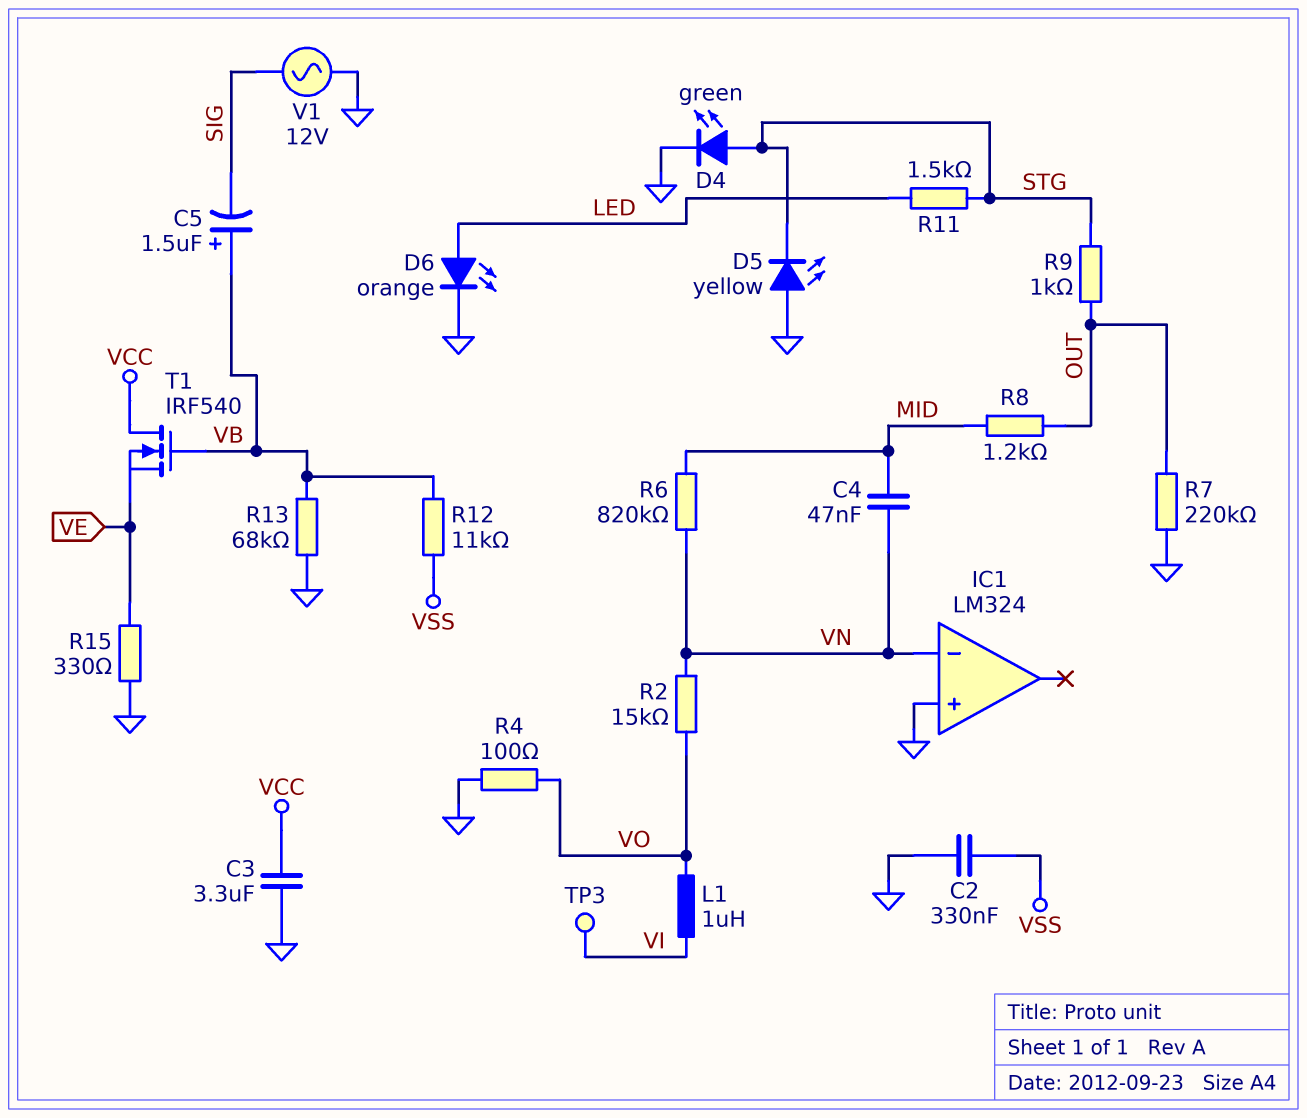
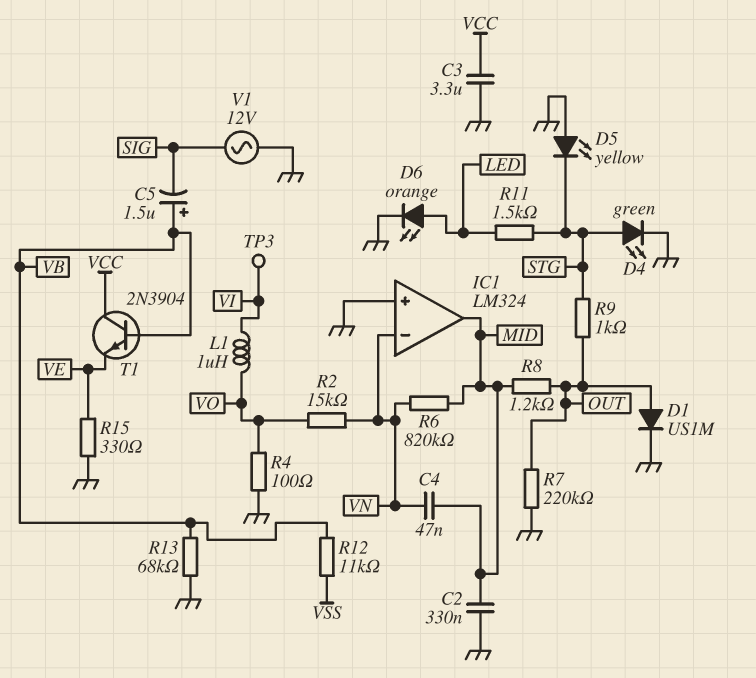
C2: 330nF (GND, VSS) -> 330nF (GND, MID)
D1: none -> diode US1M (A OUT, K GND)
IC1 pin out: none -> MID
T1: NMOS IRF540 (G VB, D VCC, S VE) -> NPN 2N3904 (B VB, C VCC, E VE)

